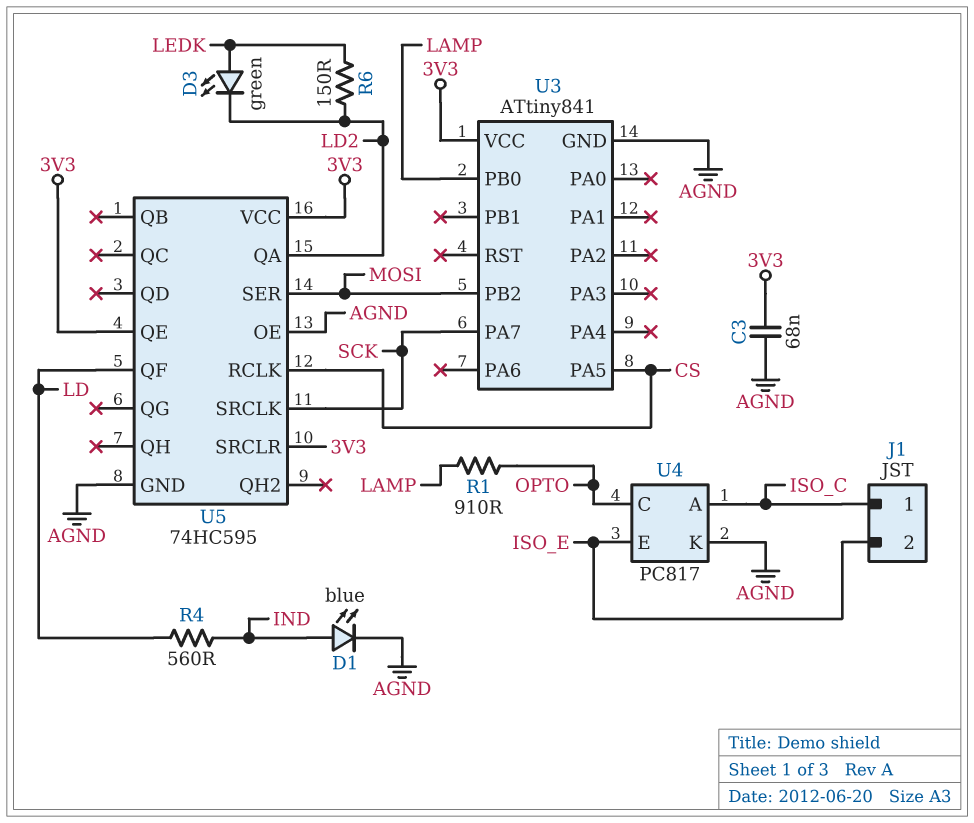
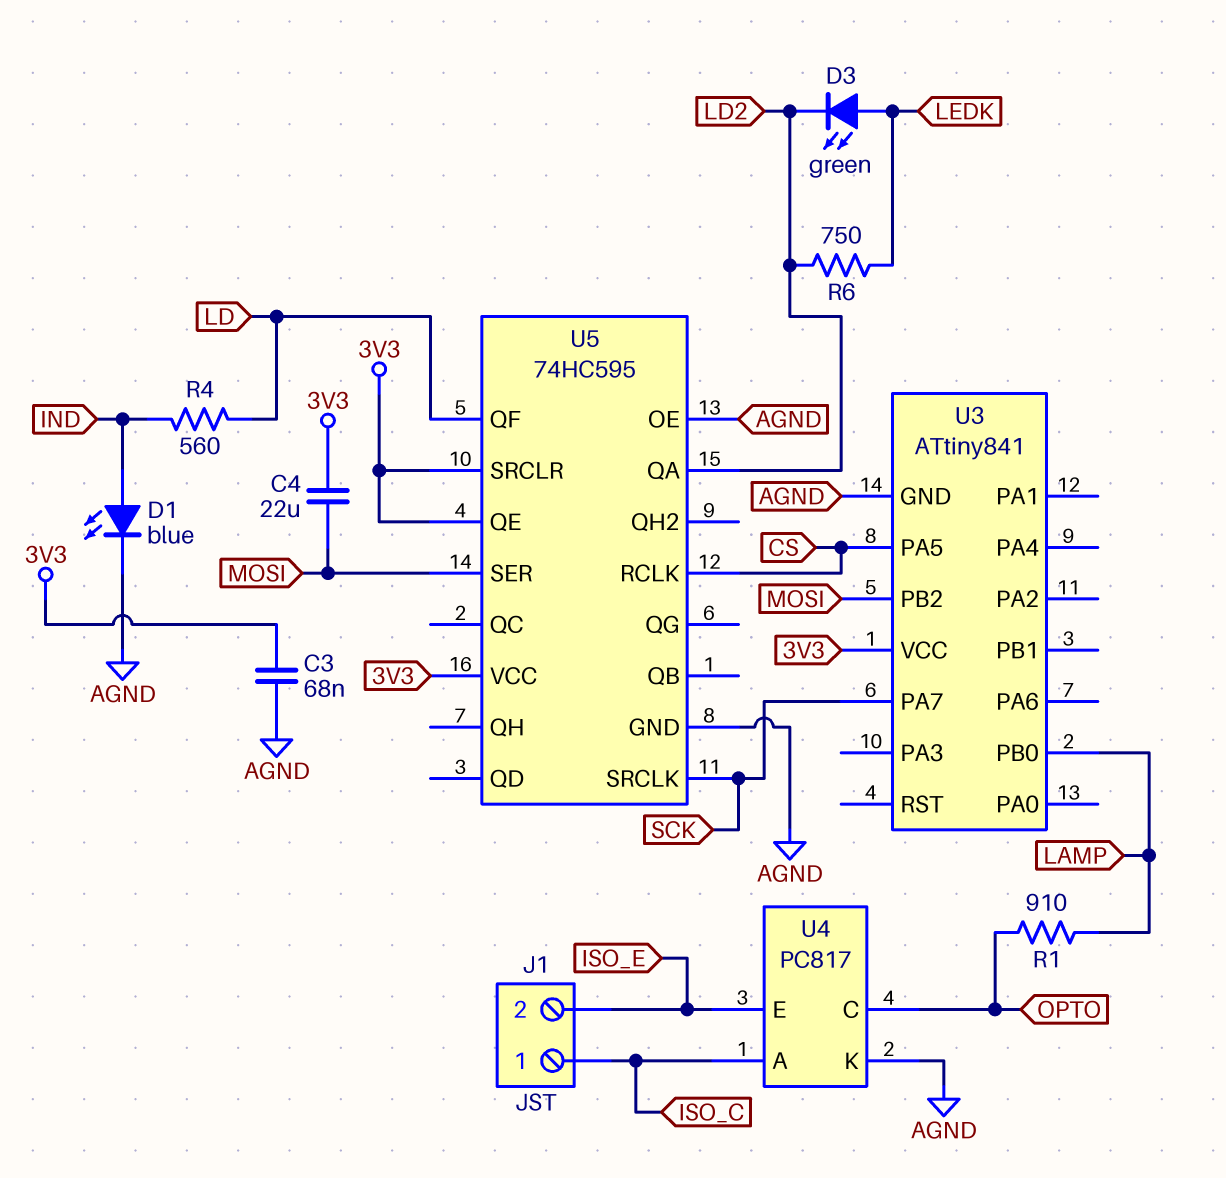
C4: none -> 22uF (3V3, MOSI)
R6: 150 (LD2, LEDK) -> 750 (LD2, LEDK)

